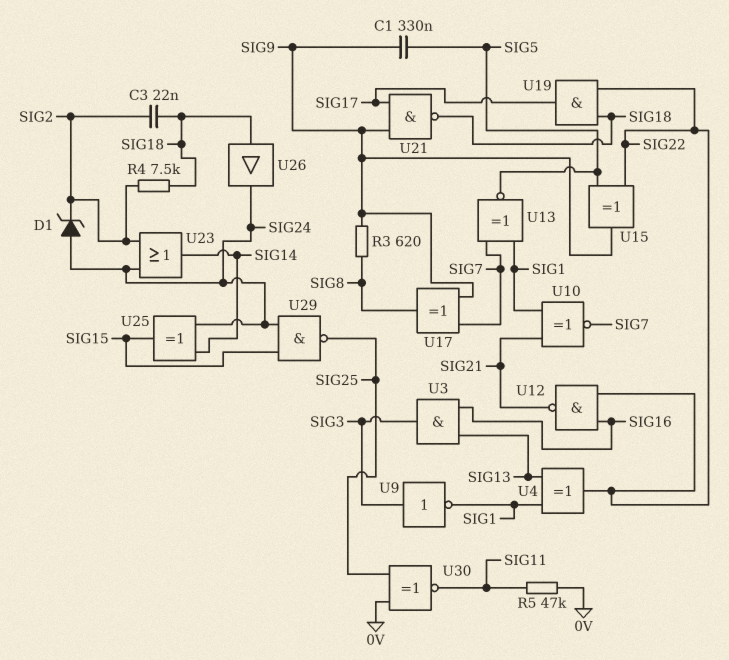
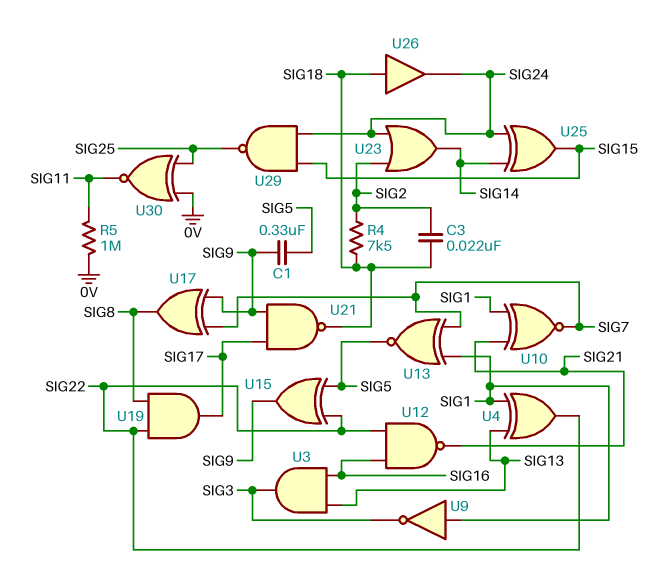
D1: zener (A SIG24, K SIG2) -> none
R3: 620 (SIG8, SIG9) -> none
R5: 47k (0V, SIG11) -> 1M (0V, SIG11)
U9: NOT (in SIG3, out SIG1) -> NOT (in SIG1, out SIG3)
U19: AND (in SIG18, in SIG22, out SIG17) -> AND (in SIG8, in SIG22, out SIG17)

